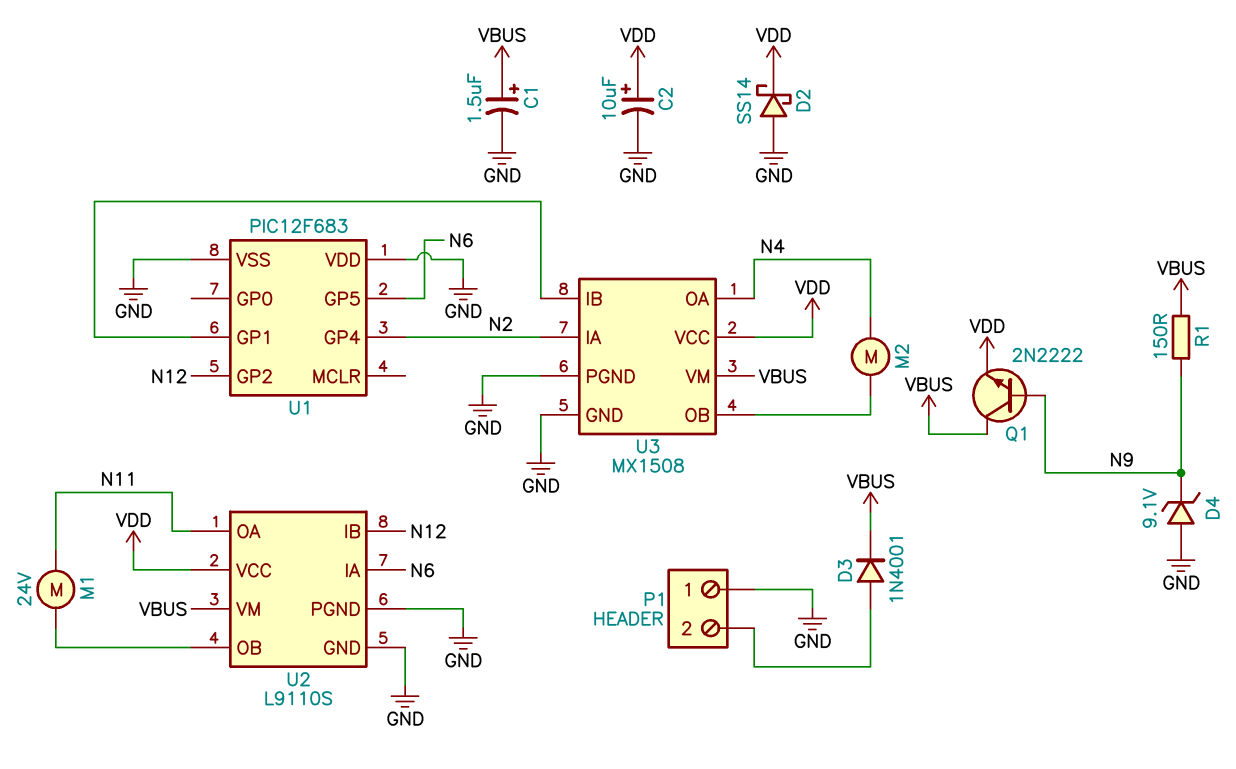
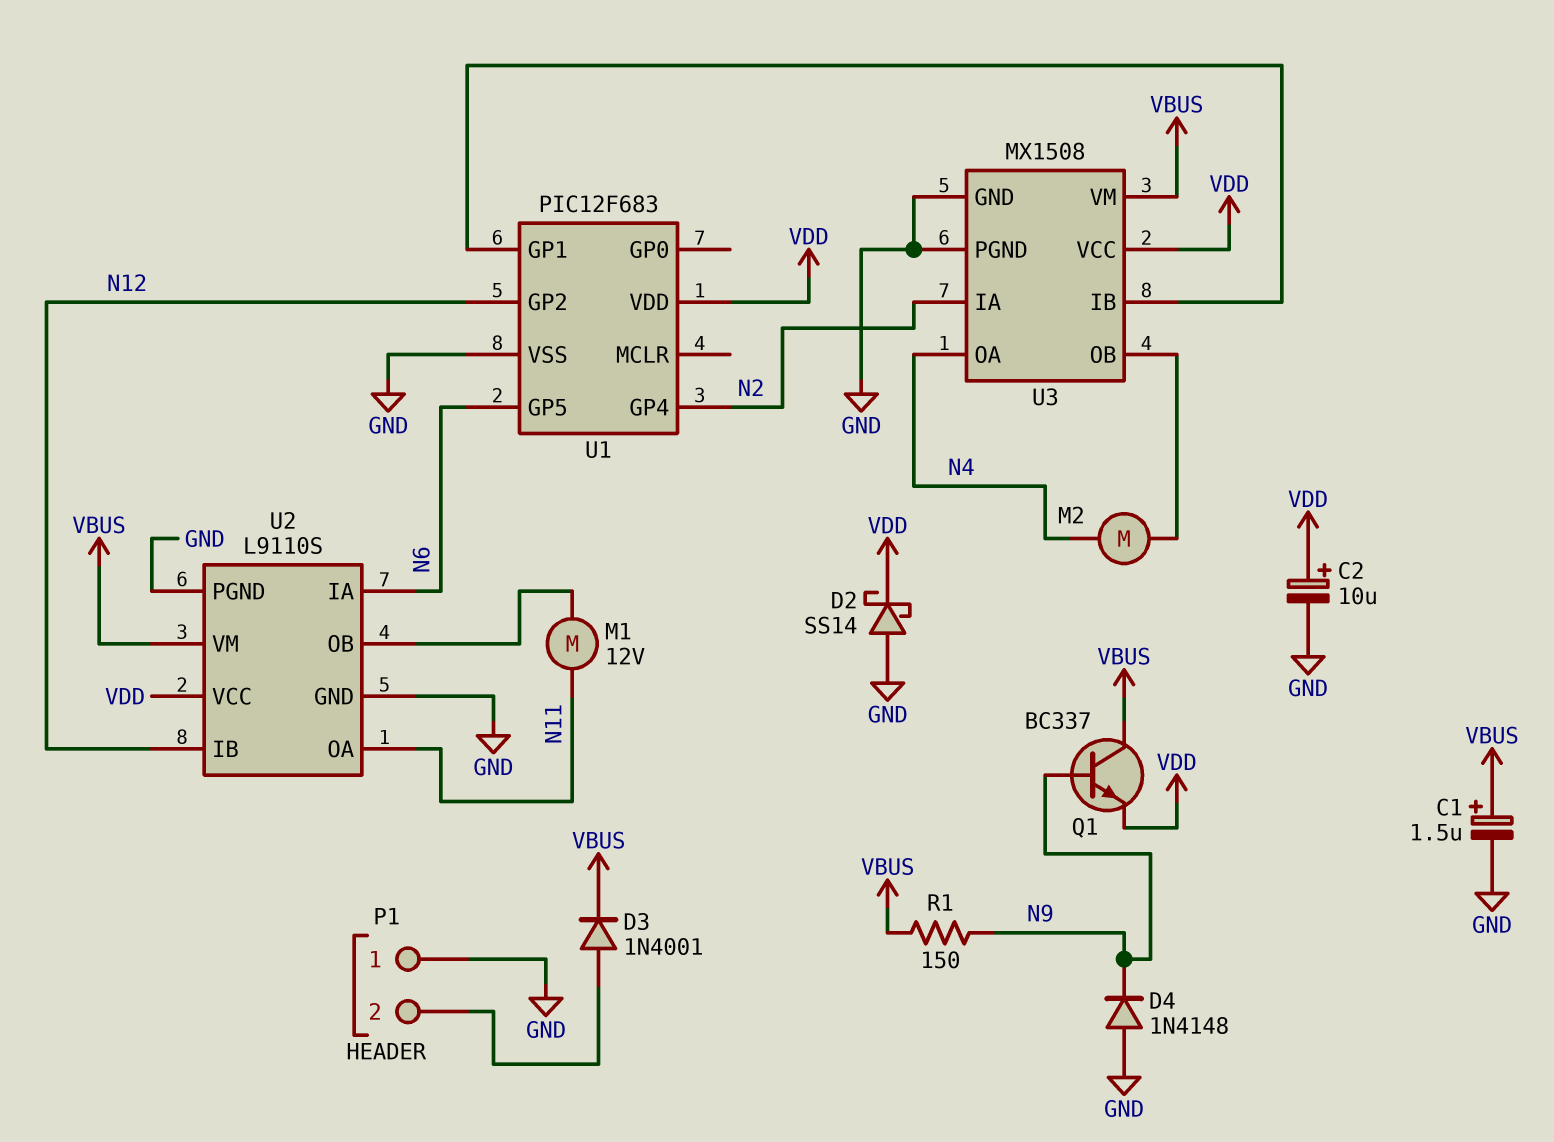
D4: zener 9.1V (A GND, K N9) -> diode 1N4148 (A GND, K N9)
M1: motor 24V (N11, U2/OB) -> motor 12V (N11, U2/OB)
Q1: NPN 2N2222 (B N9, C VBUS, E VDD) -> NPN BC337 (B N9, C VBUS, E VDD)
U1 pin VDD: GND -> VDD

